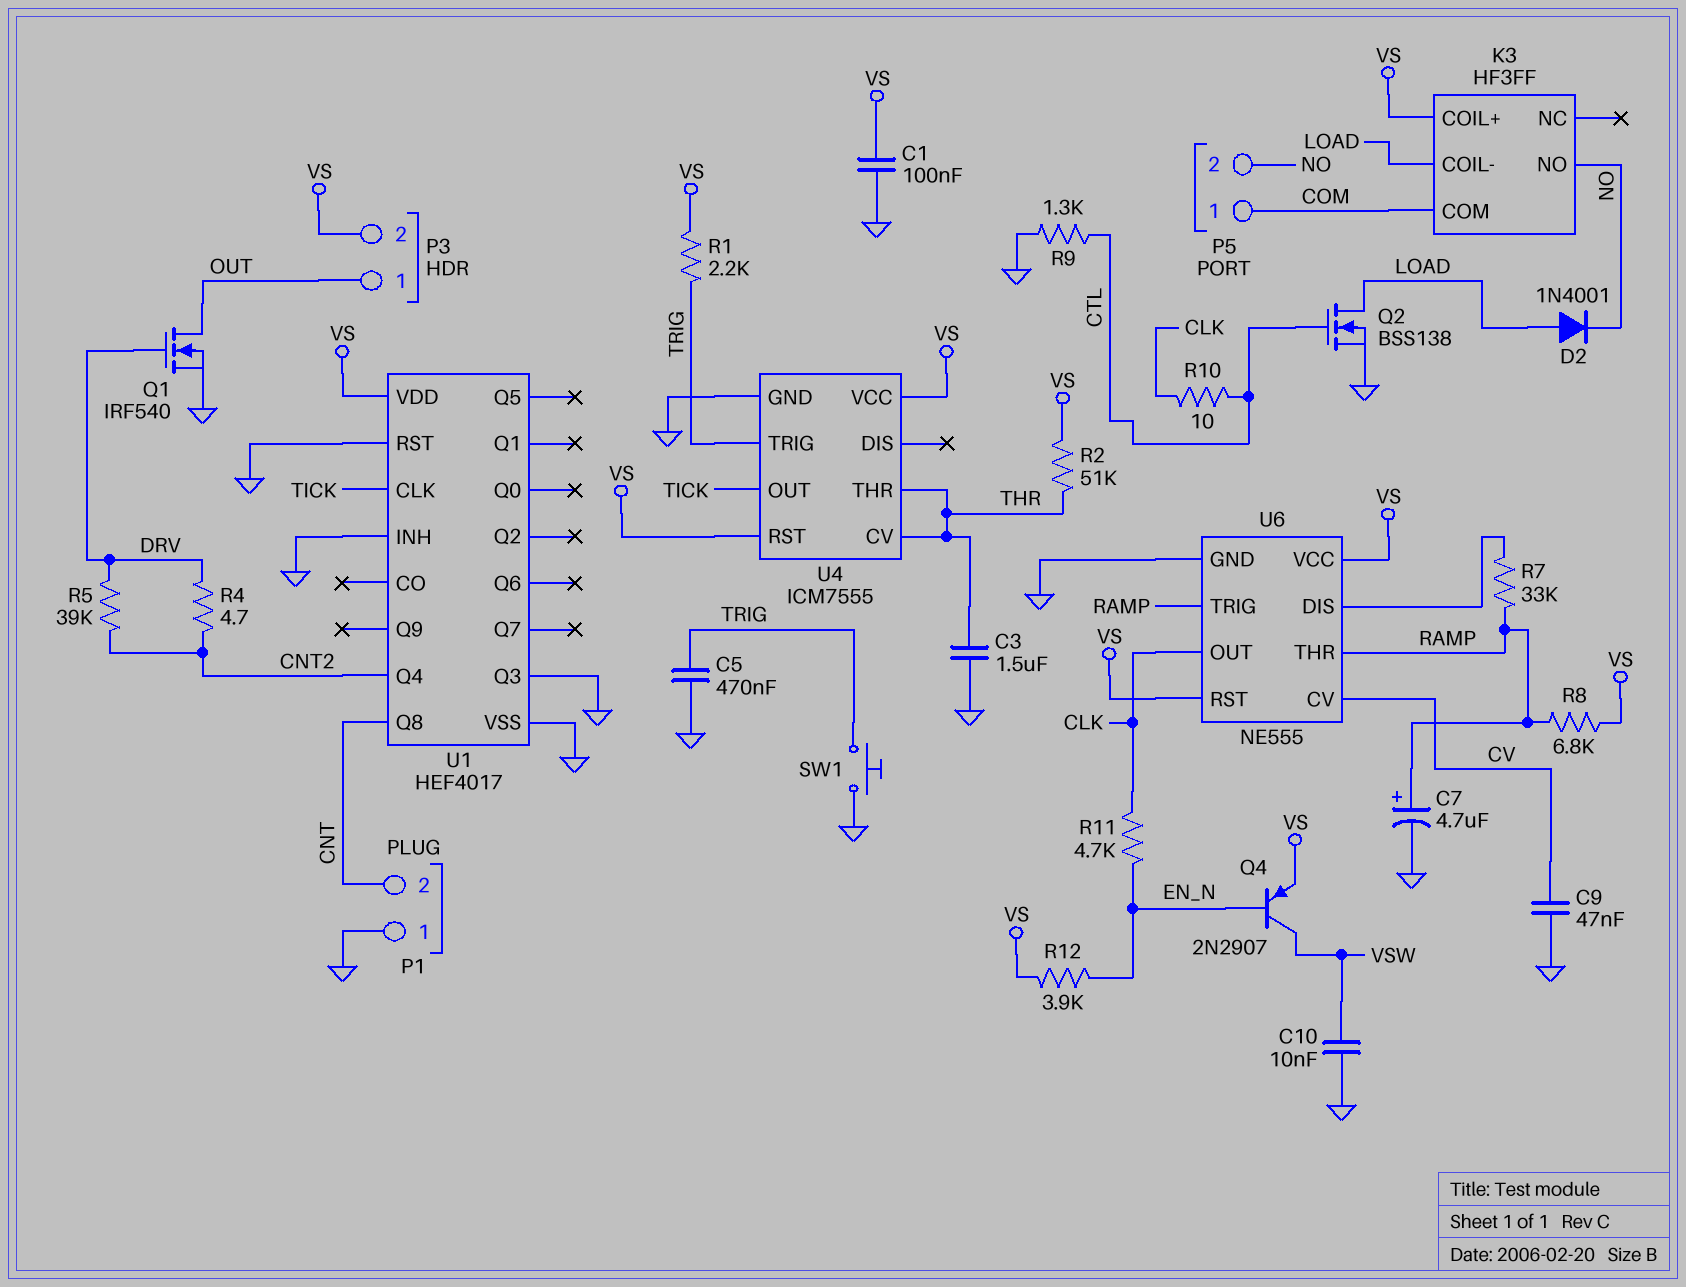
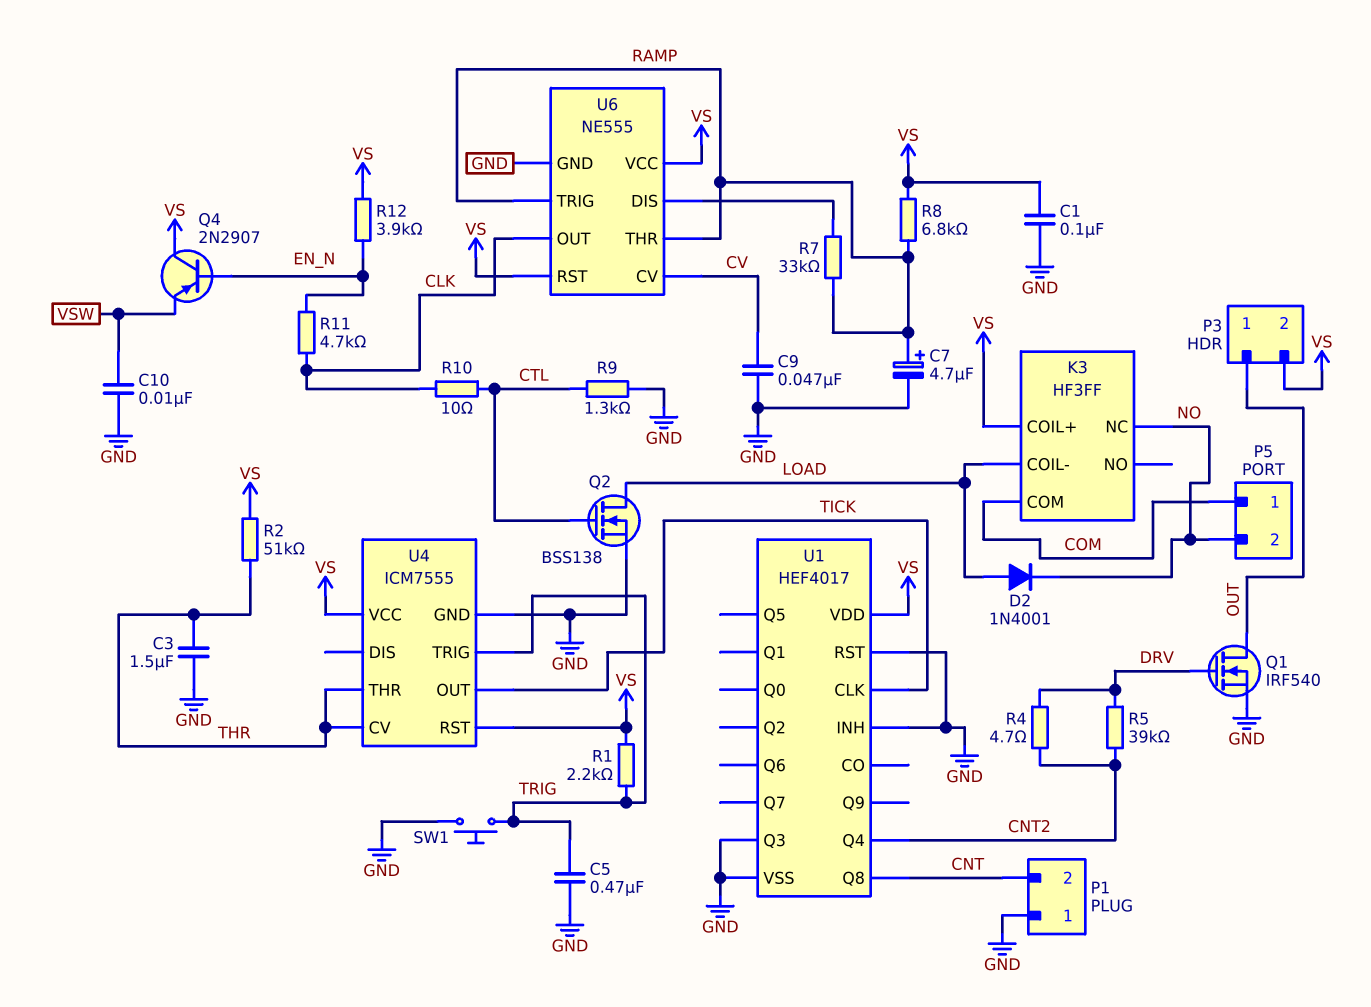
K3 pin NC: none -> NO
K3 pin NO: NO -> none
Q4: PNP 2N2907 (B EN_N, C VSW, E VS) -> PNP 2N2907 (B EN_N, C VS, E VSW)

